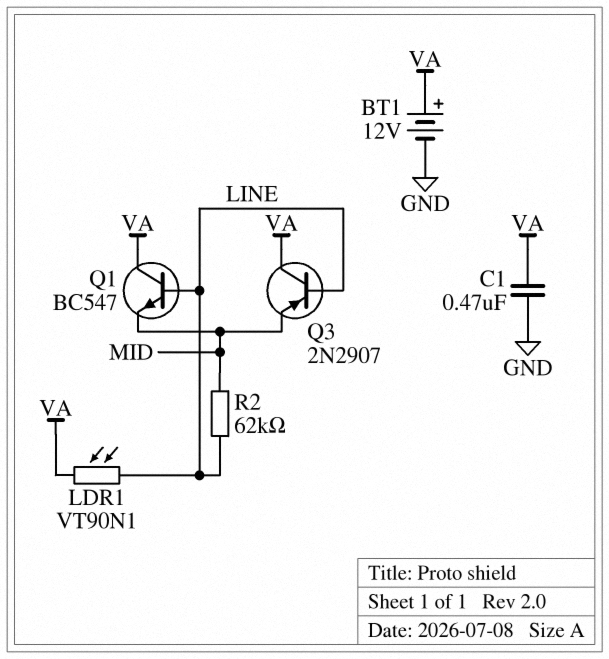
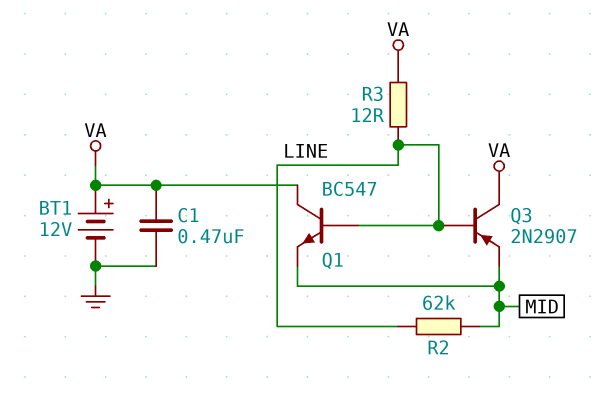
LDR1: VT90N1 (LINE, VA) -> none
R3: none -> 12 (LINE, VA)

